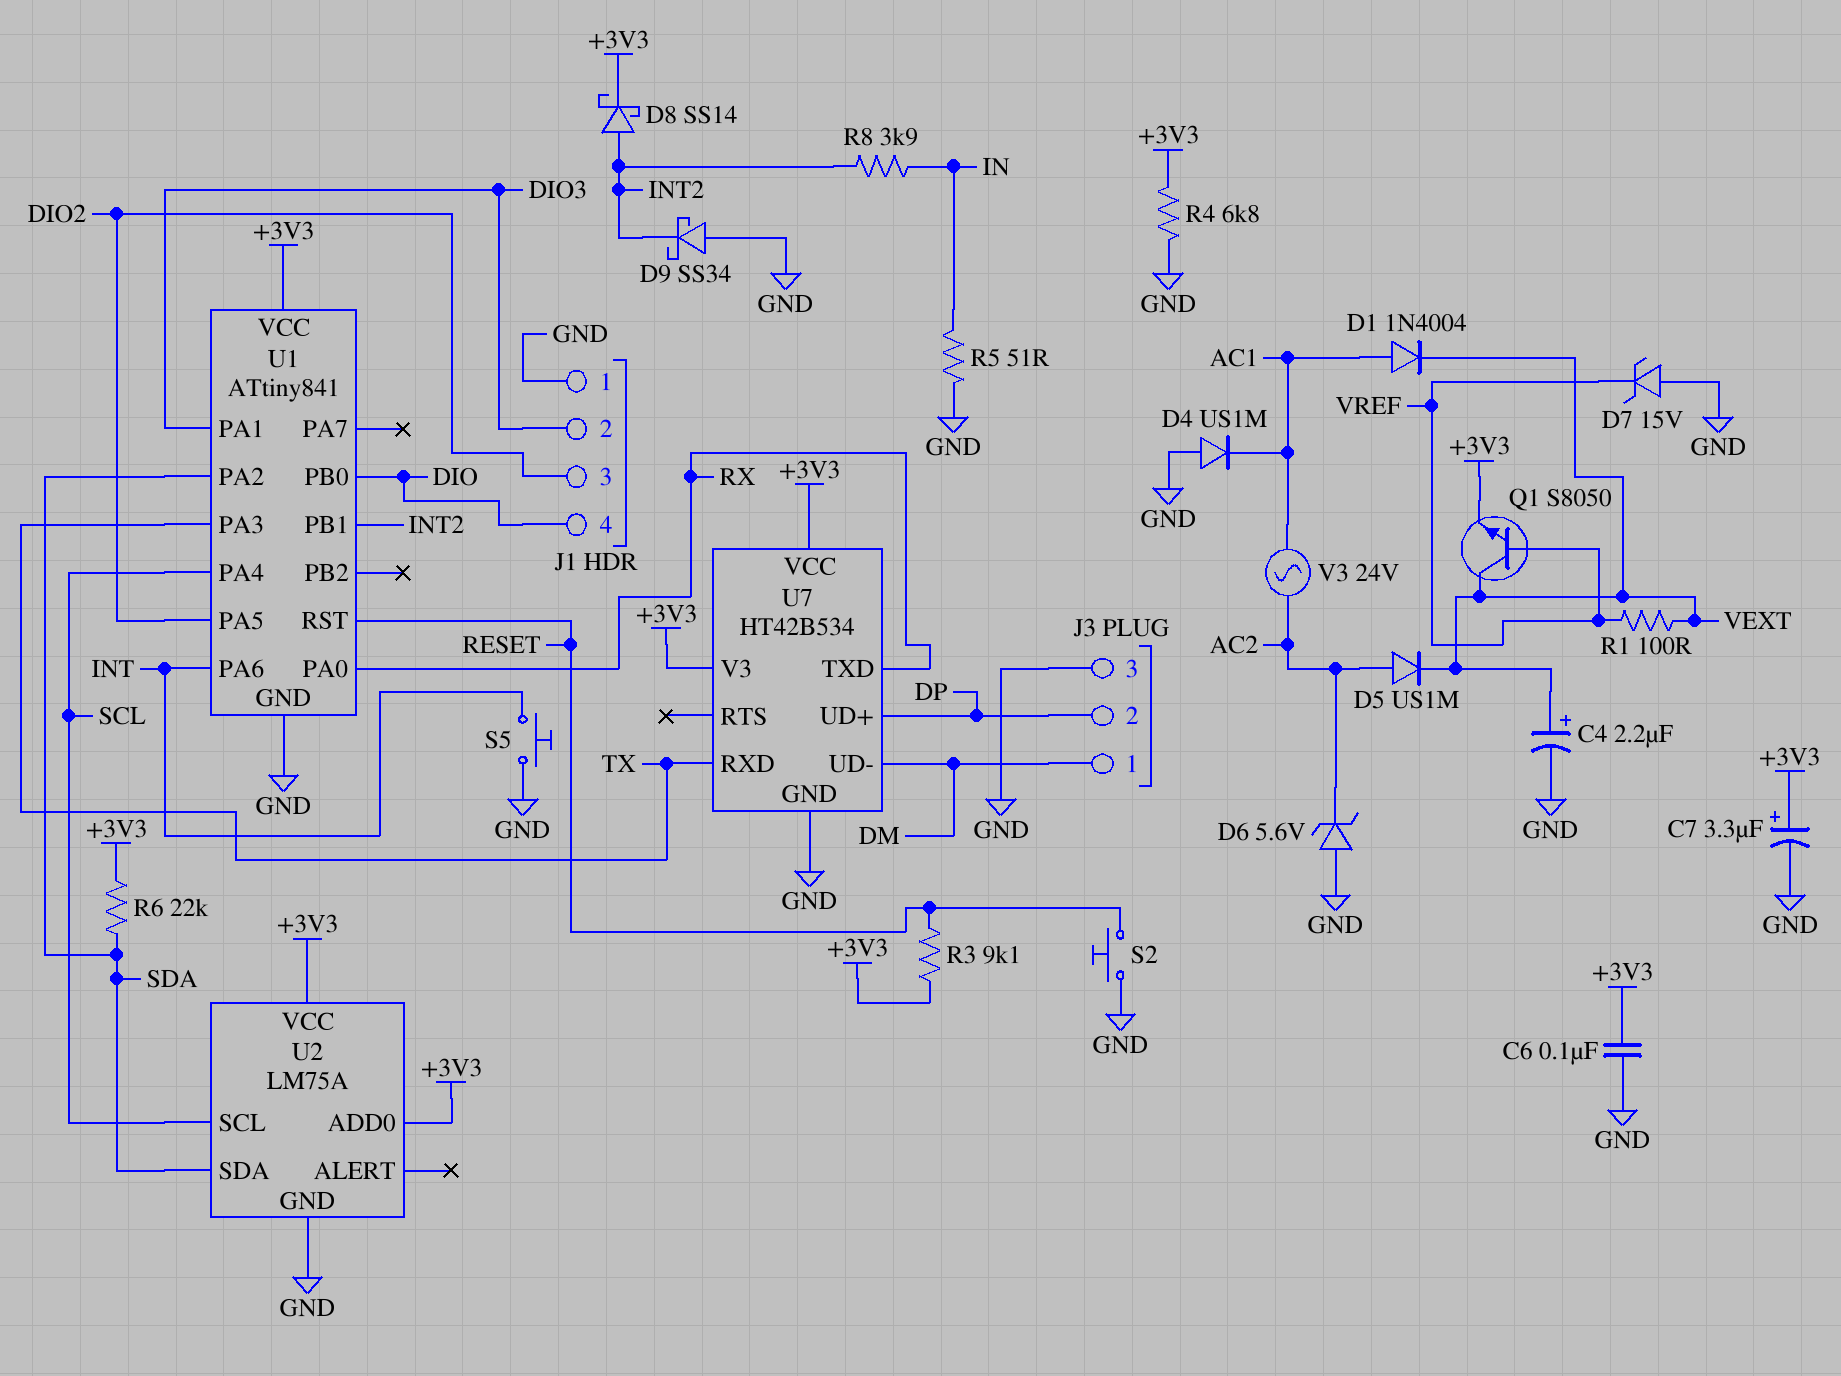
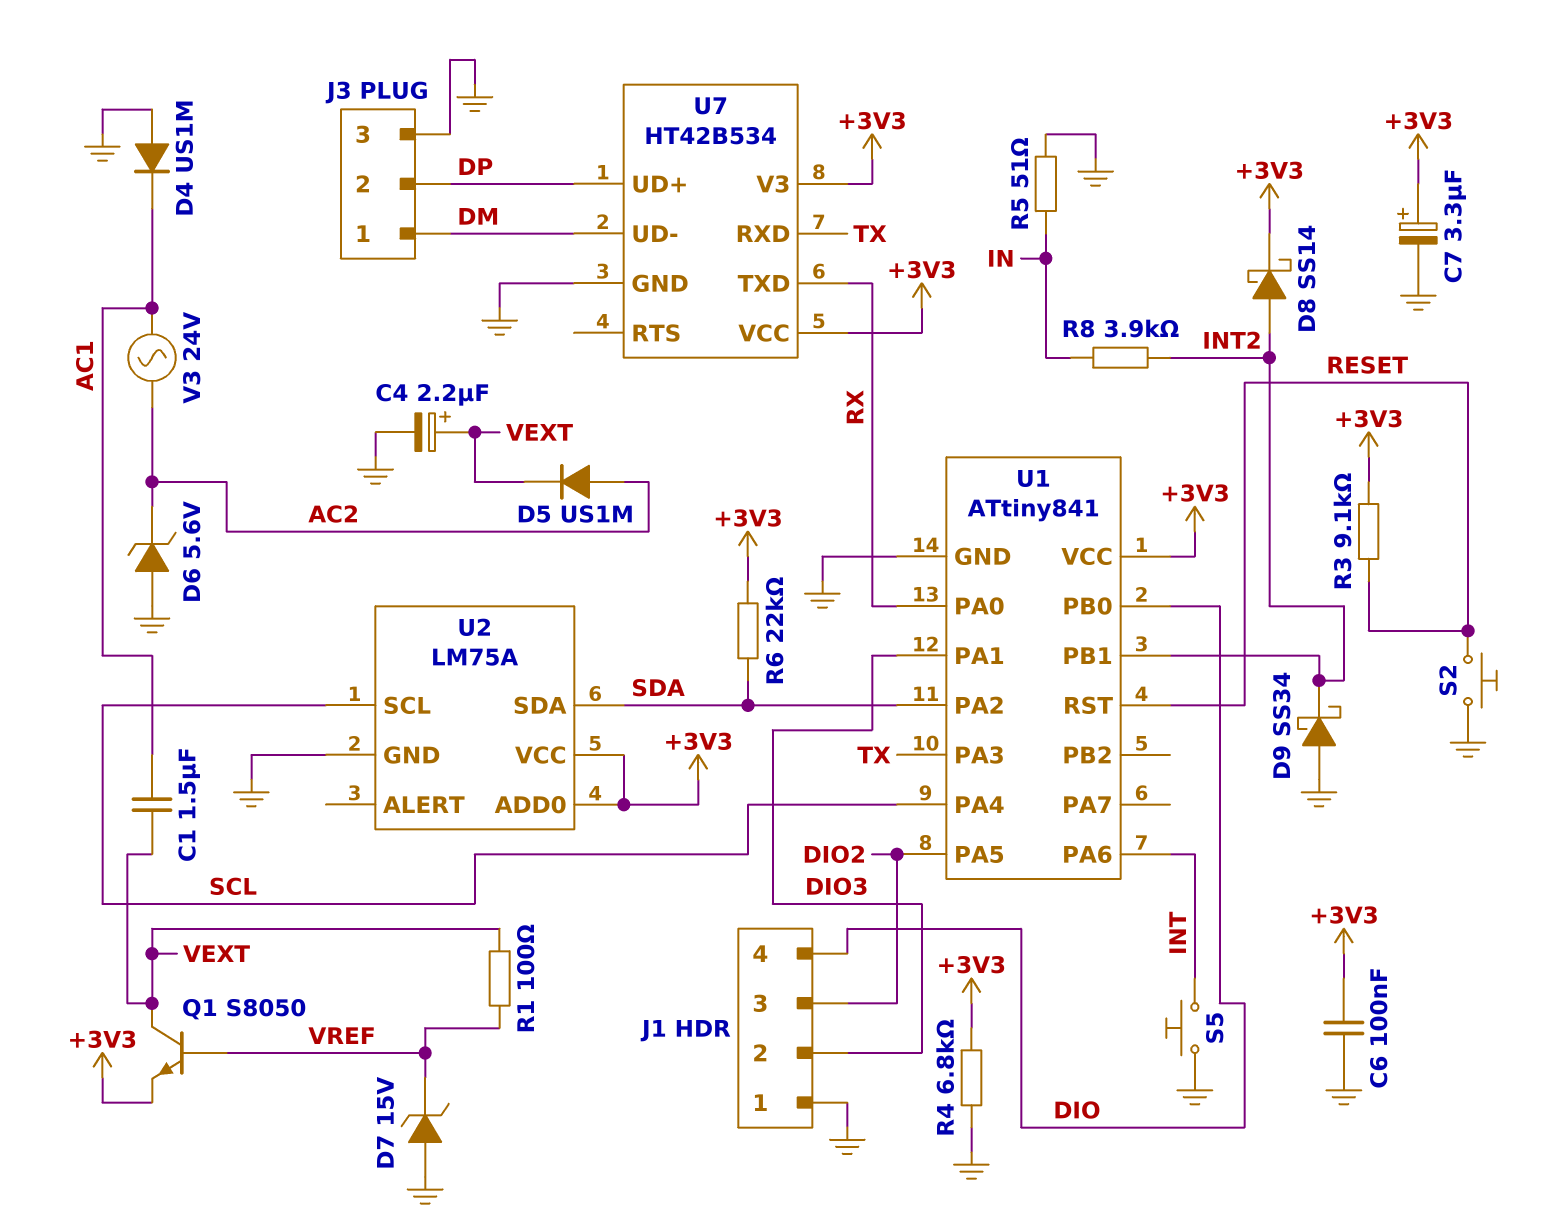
C1: none -> 1.5uF (AC1, VEXT)
D1: diode 1N4004 (A AC1, K VEXT) -> none

